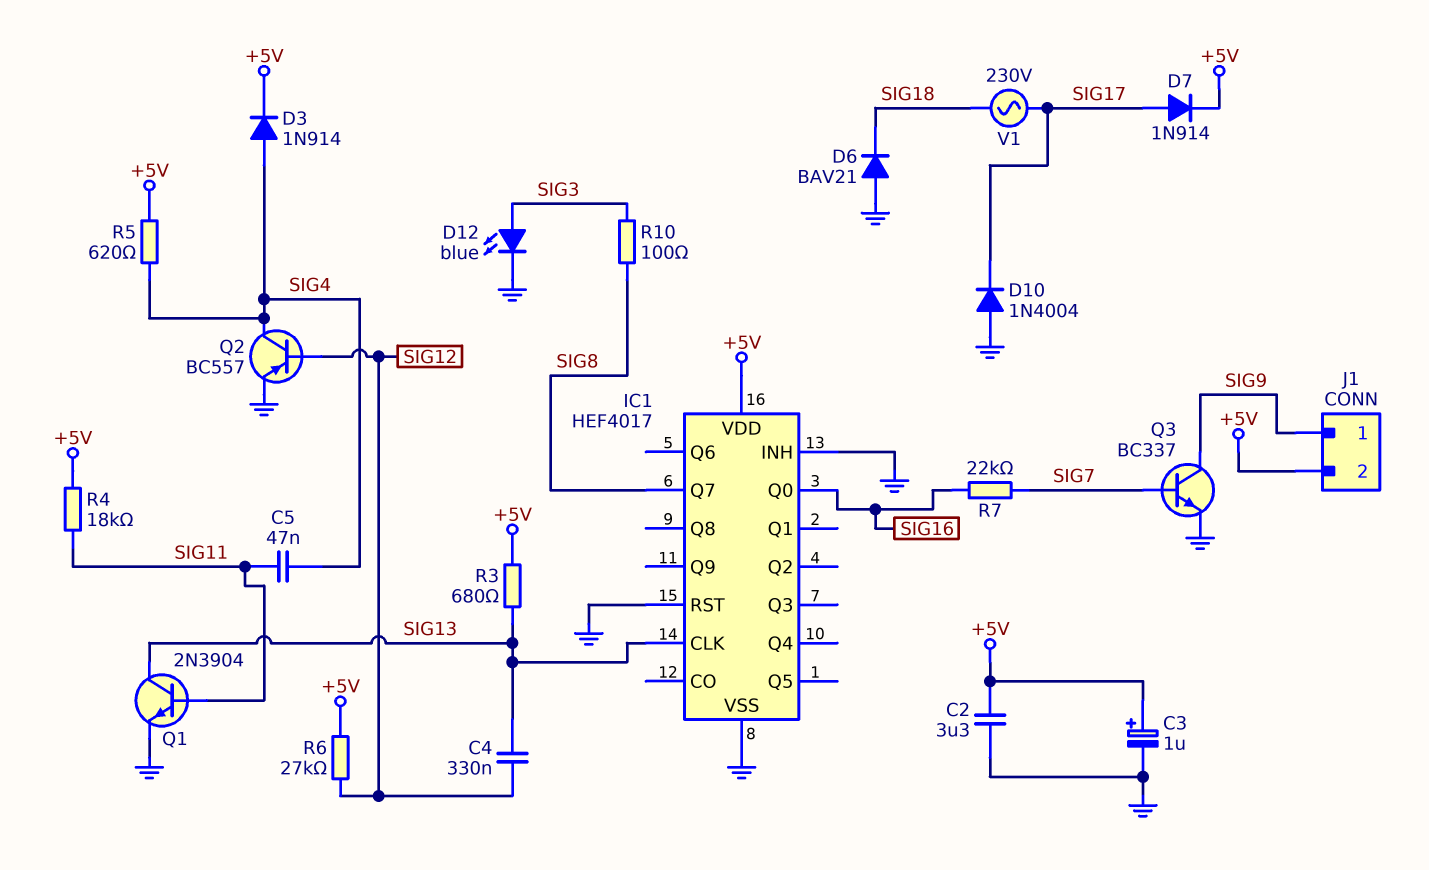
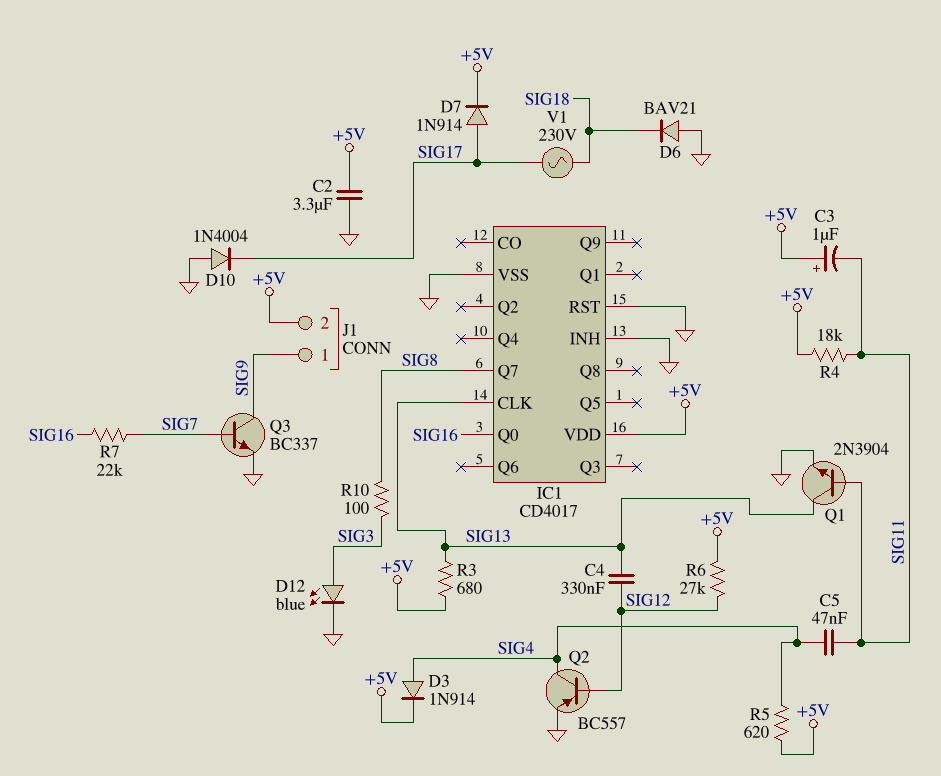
C3: 1uF (plus +5V, minus GND) -> 1uF (plus +5V, minus SIG11)
IC1: HEF4017 -> CD4017

